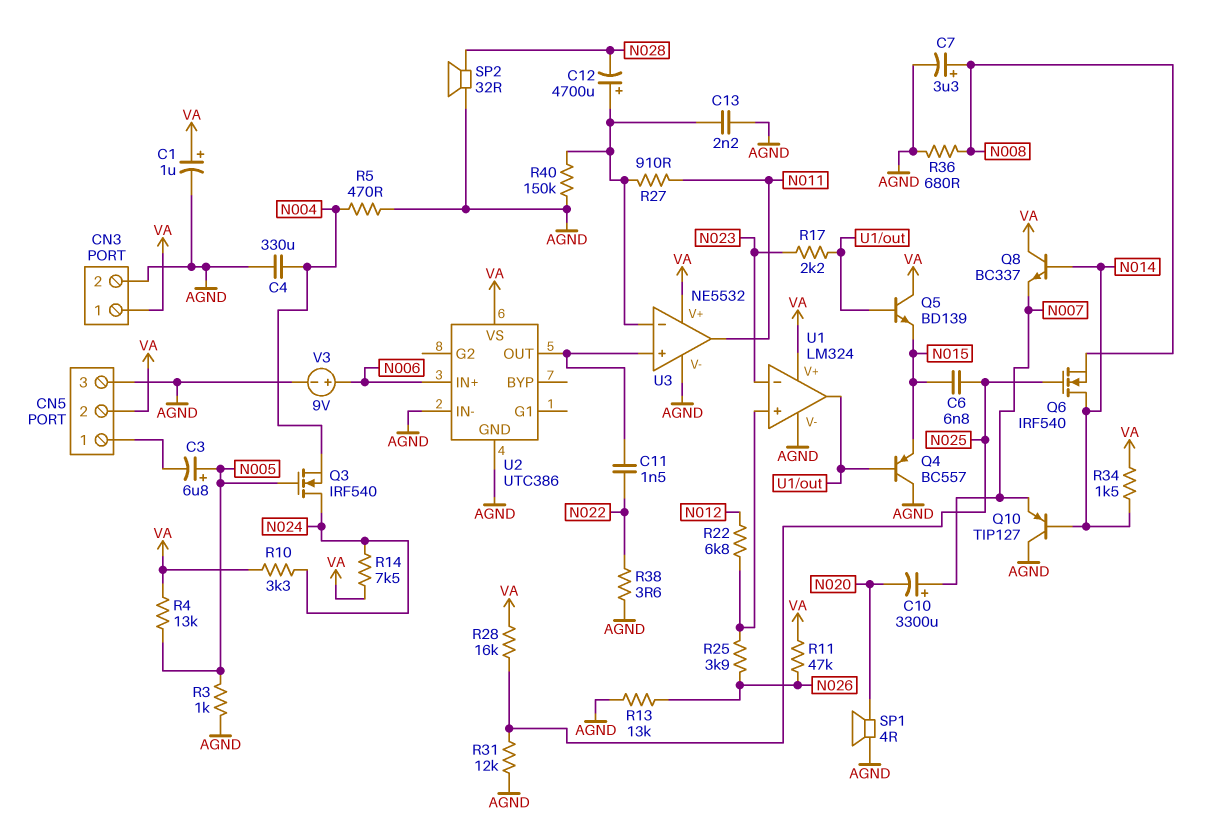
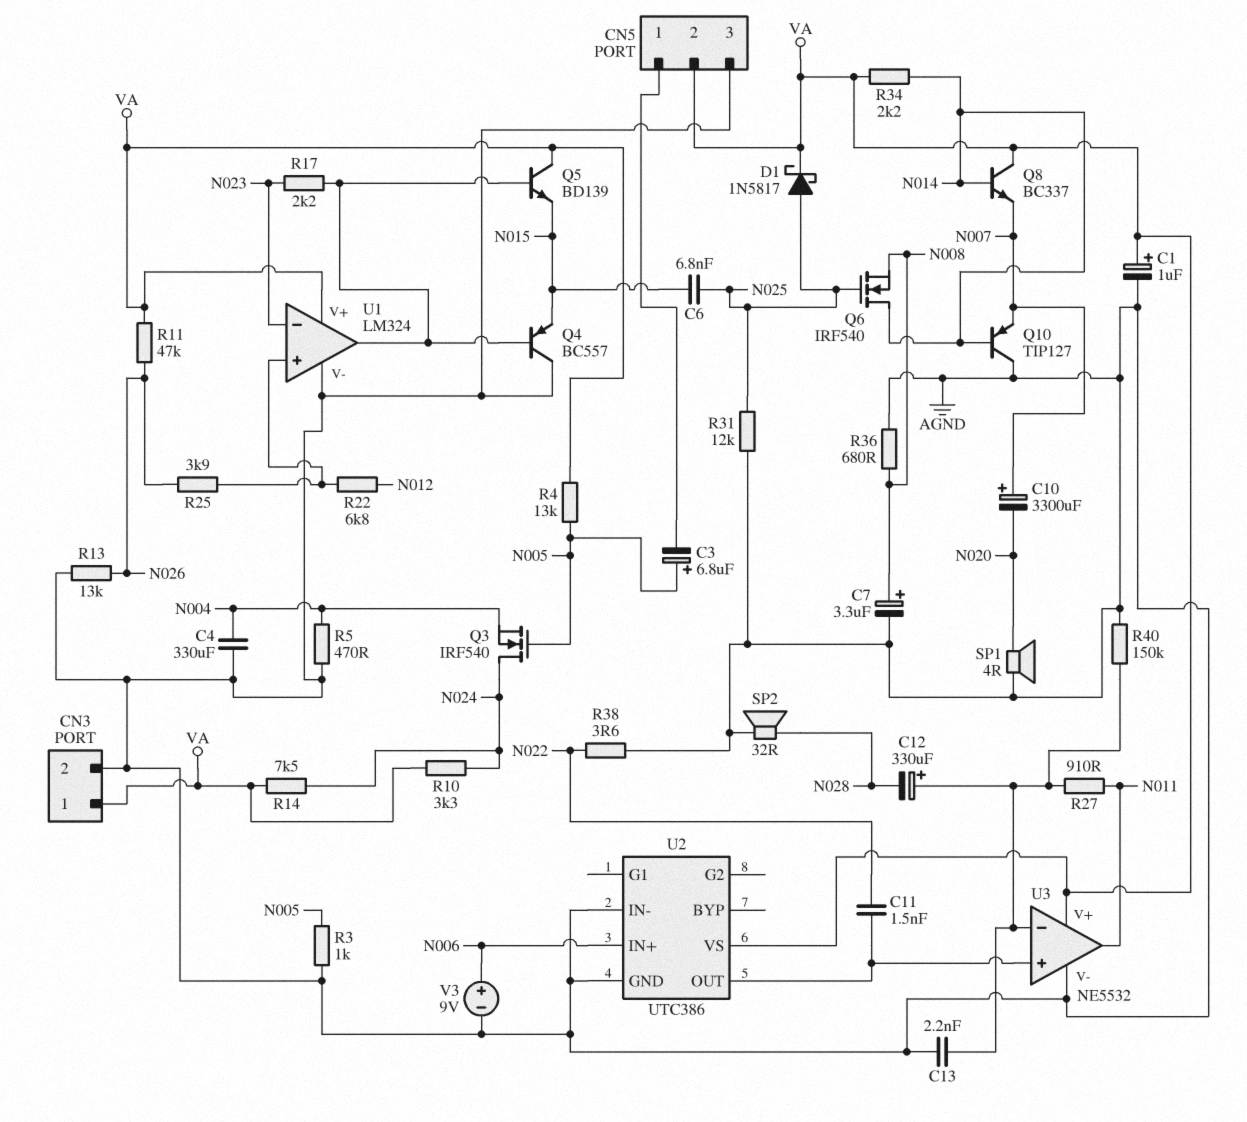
C12: 4700uF (plus U3/in-, minus N028) -> 330uF (plus U3/in-, minus N028)
D1: none -> schottky 1N5817 (A N025, K VA)
R28: 16k (N025, VA) -> none
R34: 1.5k (N014, VA) -> 2.2k (N014, VA)

